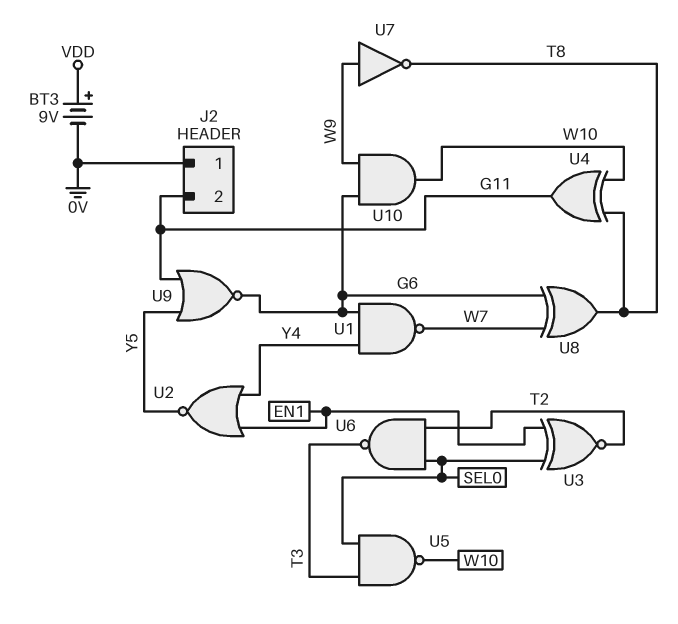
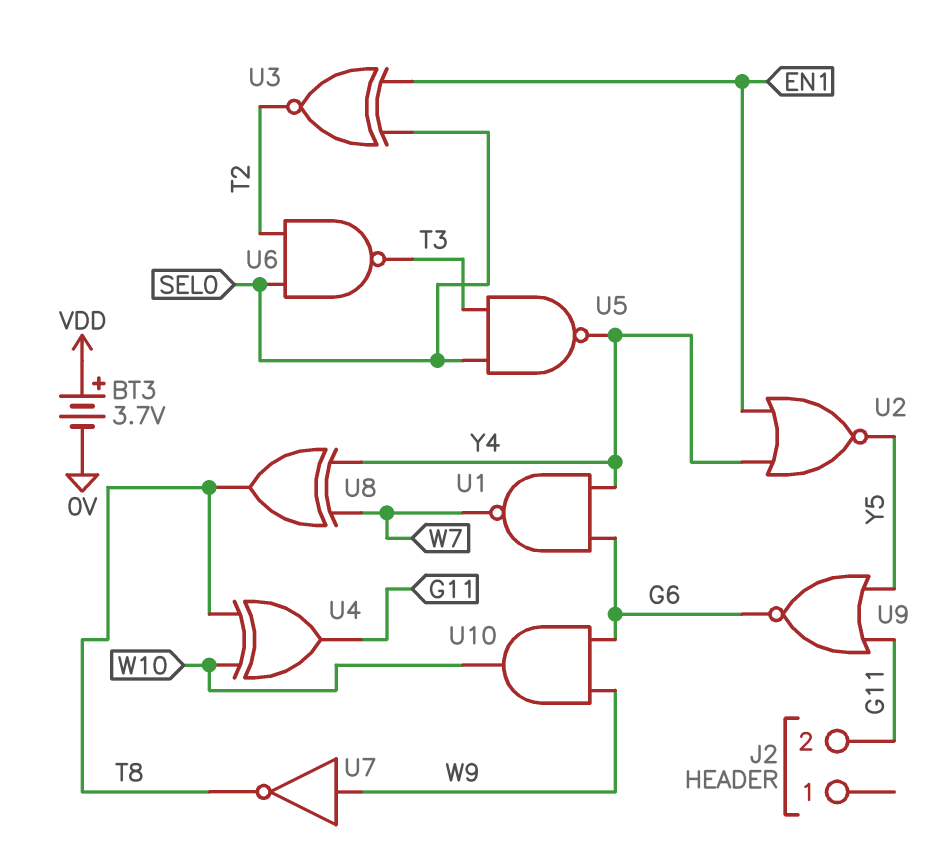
BT3: 9V (plus VDD, minus 0V) -> 3.7V (plus VDD, minus 0V)
J2 pin 1: 0V -> none
U5: NAND (in SEL0, in T3, out W10) -> NAND (in SEL0, in T3, out Y4)
U8: XOR (in G6, in W7, out T8) -> XOR (in W7, in Y4, out T8)

